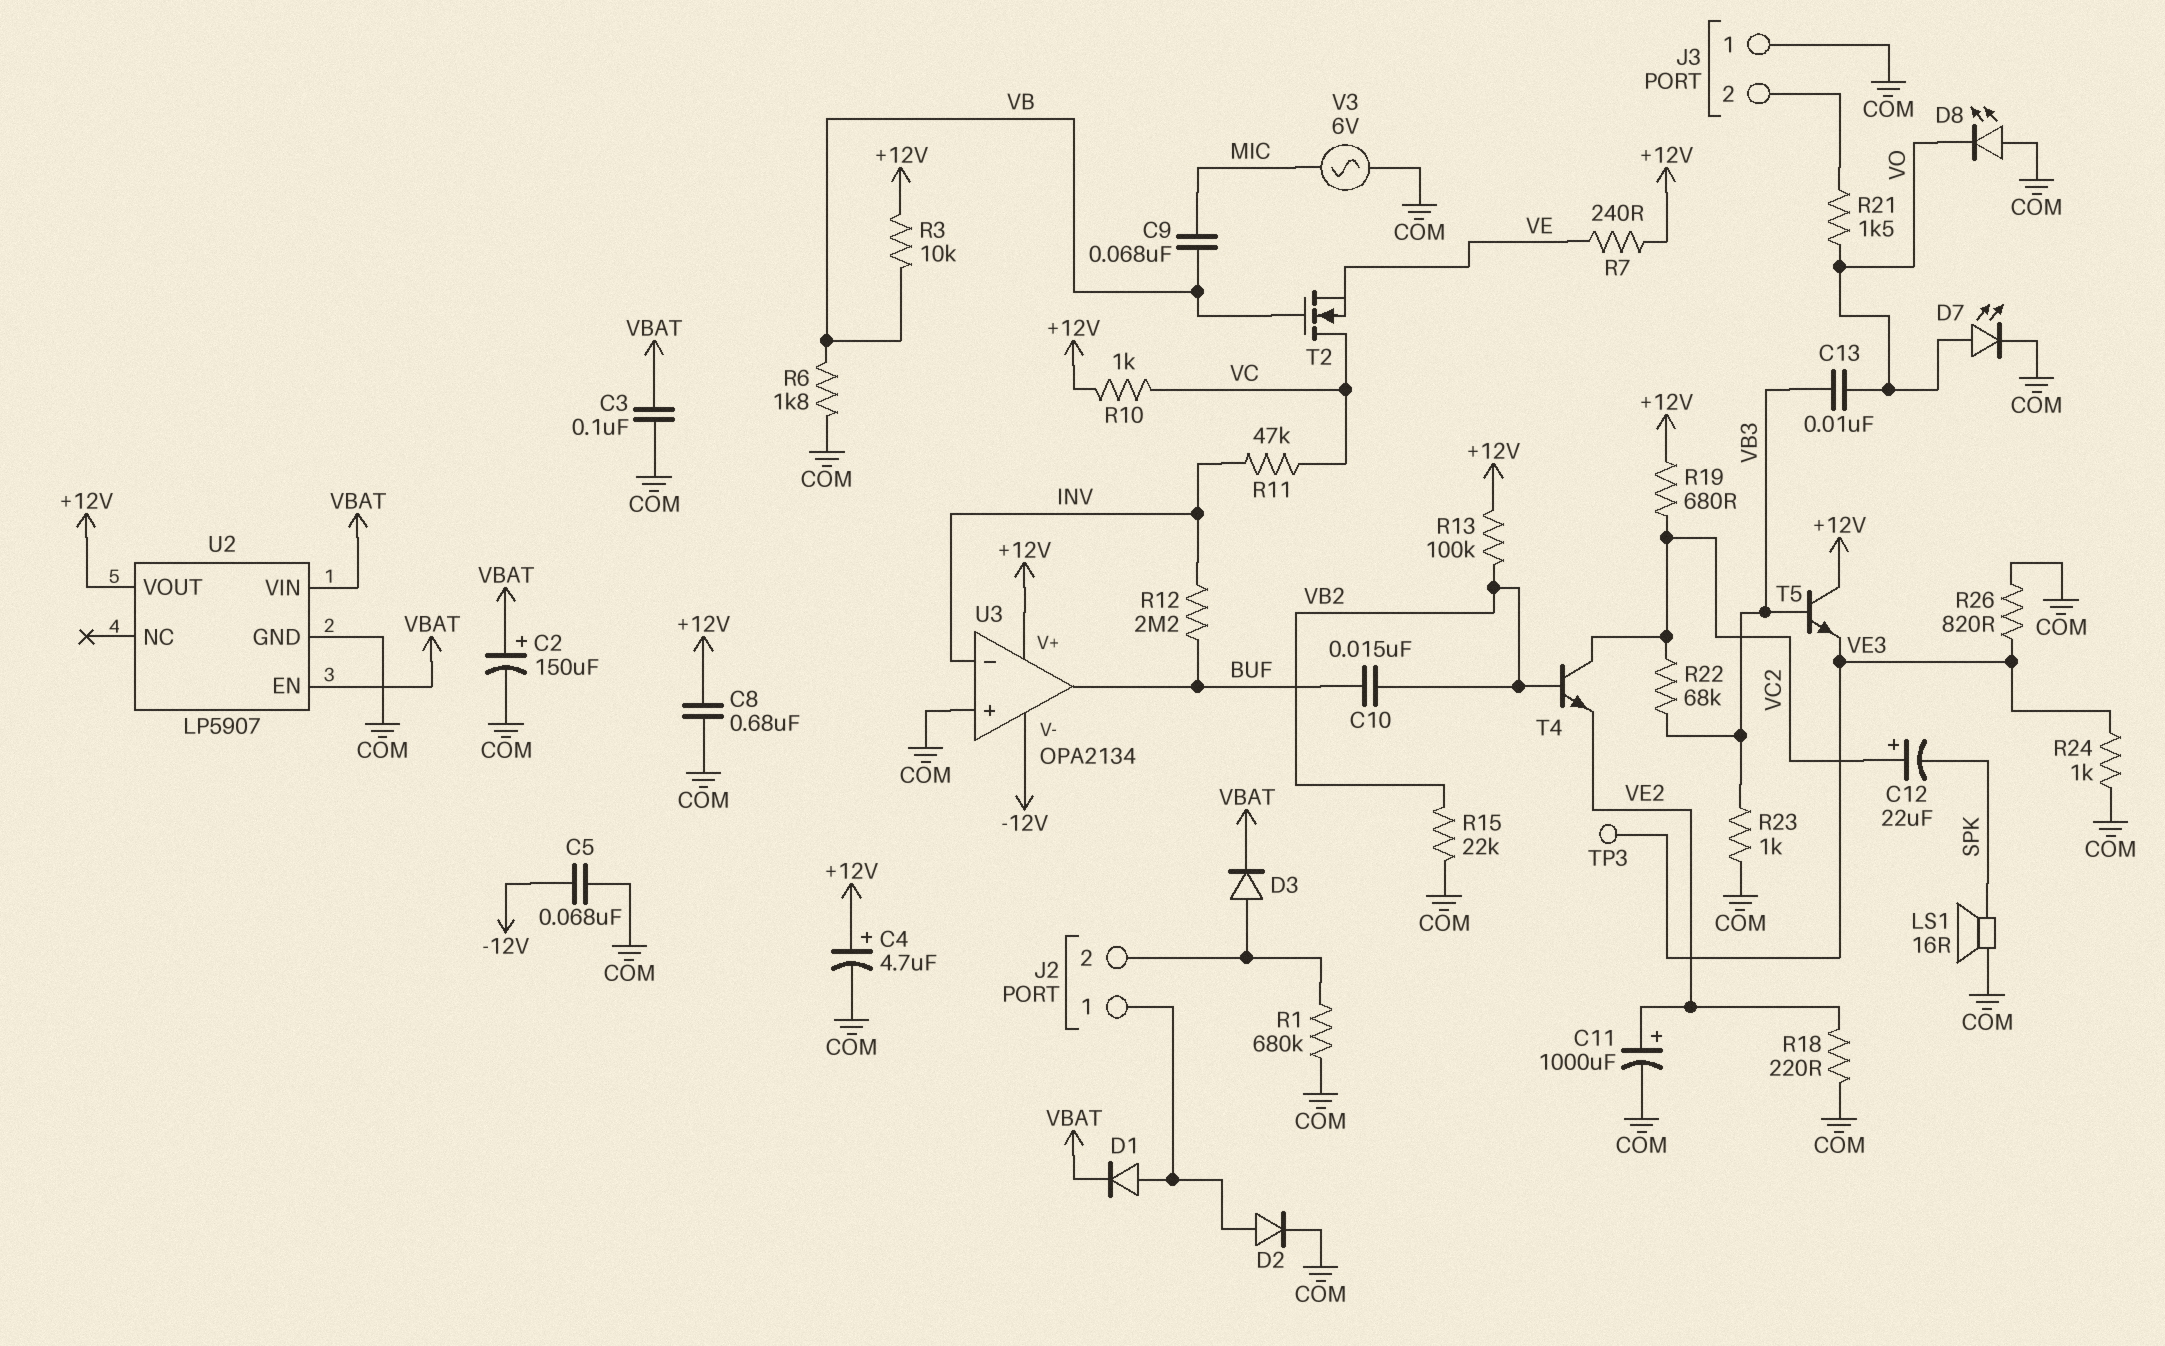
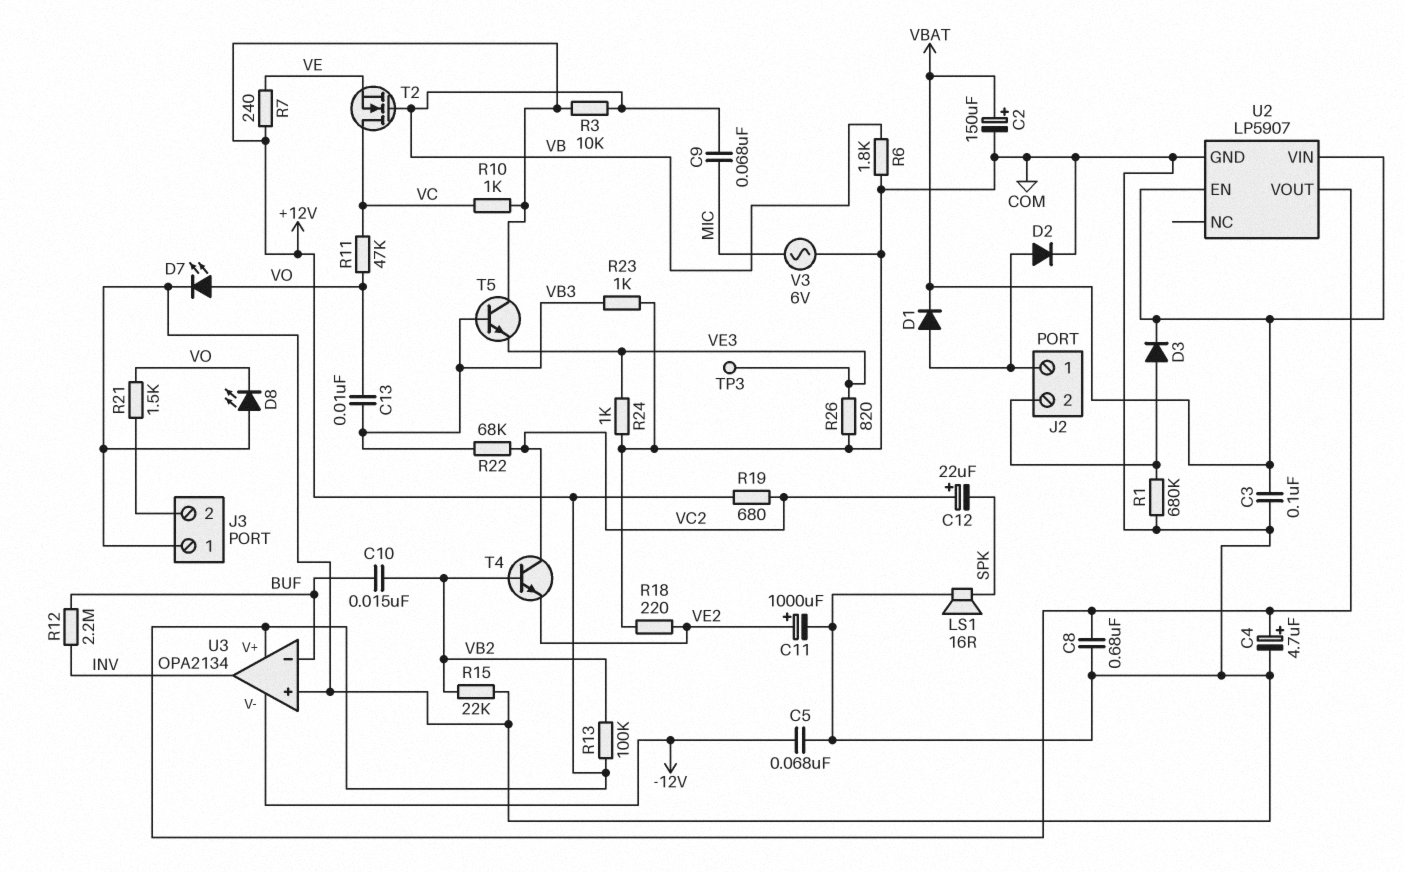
R11: 47k (INV, VC) -> 47k (VC, VO)
U3 pin in-: INV -> BUF
U3 pin out: BUF -> INV

